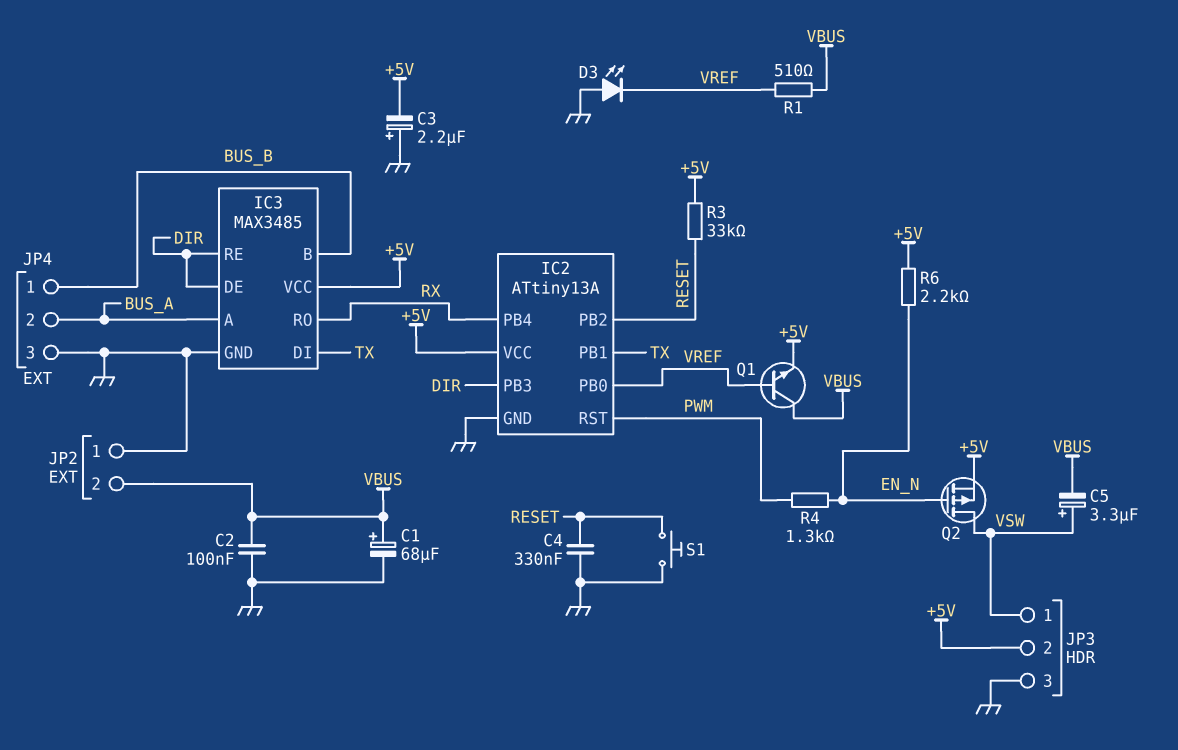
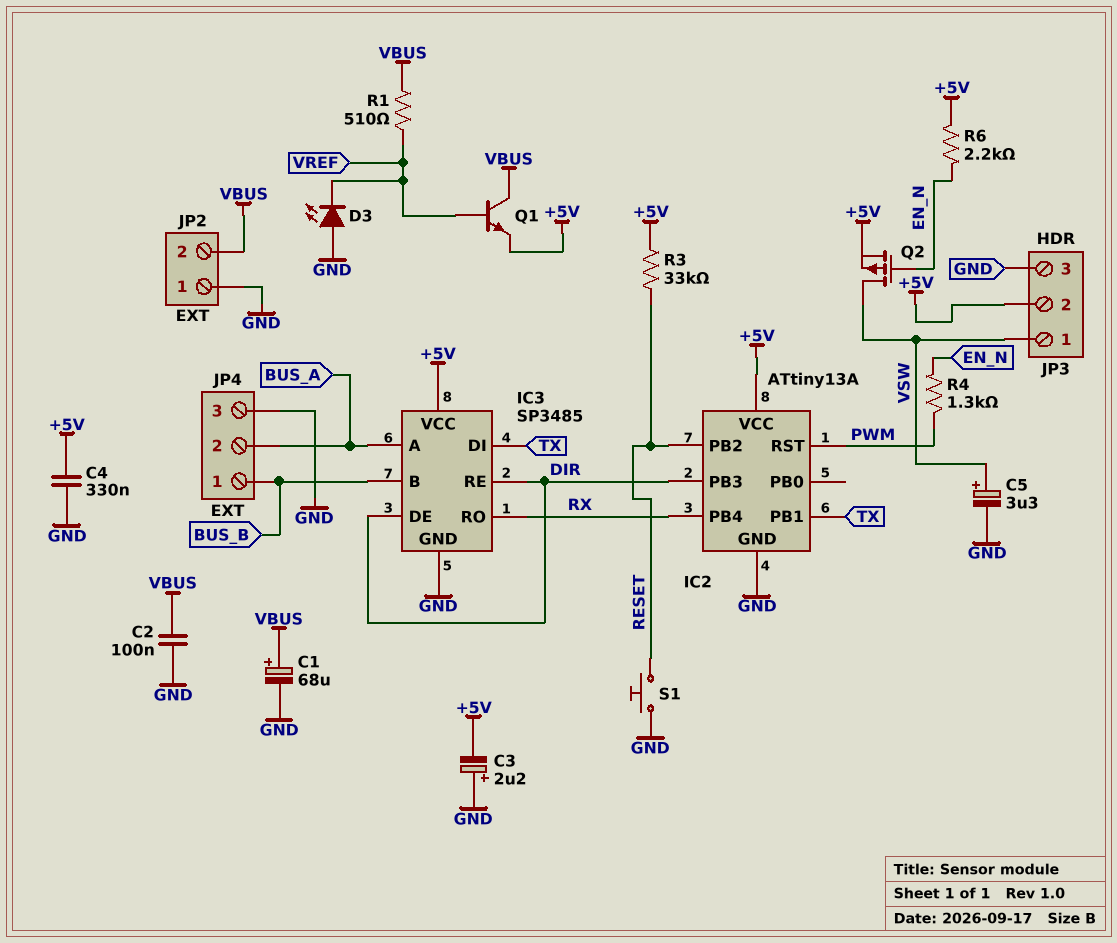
C4: 330nF (GND, RESET) -> 330nF (+5V, GND)
C5: 3.3uF (plus VSW, minus VBUS) -> 3.3uF (plus VSW, minus GND)
IC2 pin PB0: VREF -> none
IC3: MAX3485 -> SP3485

